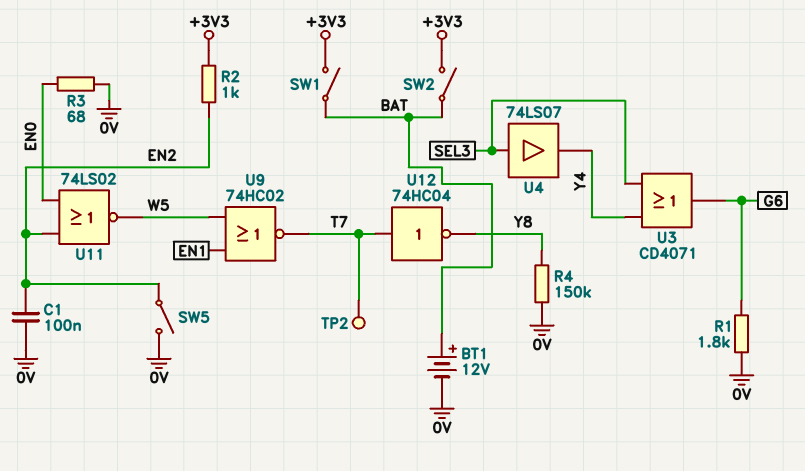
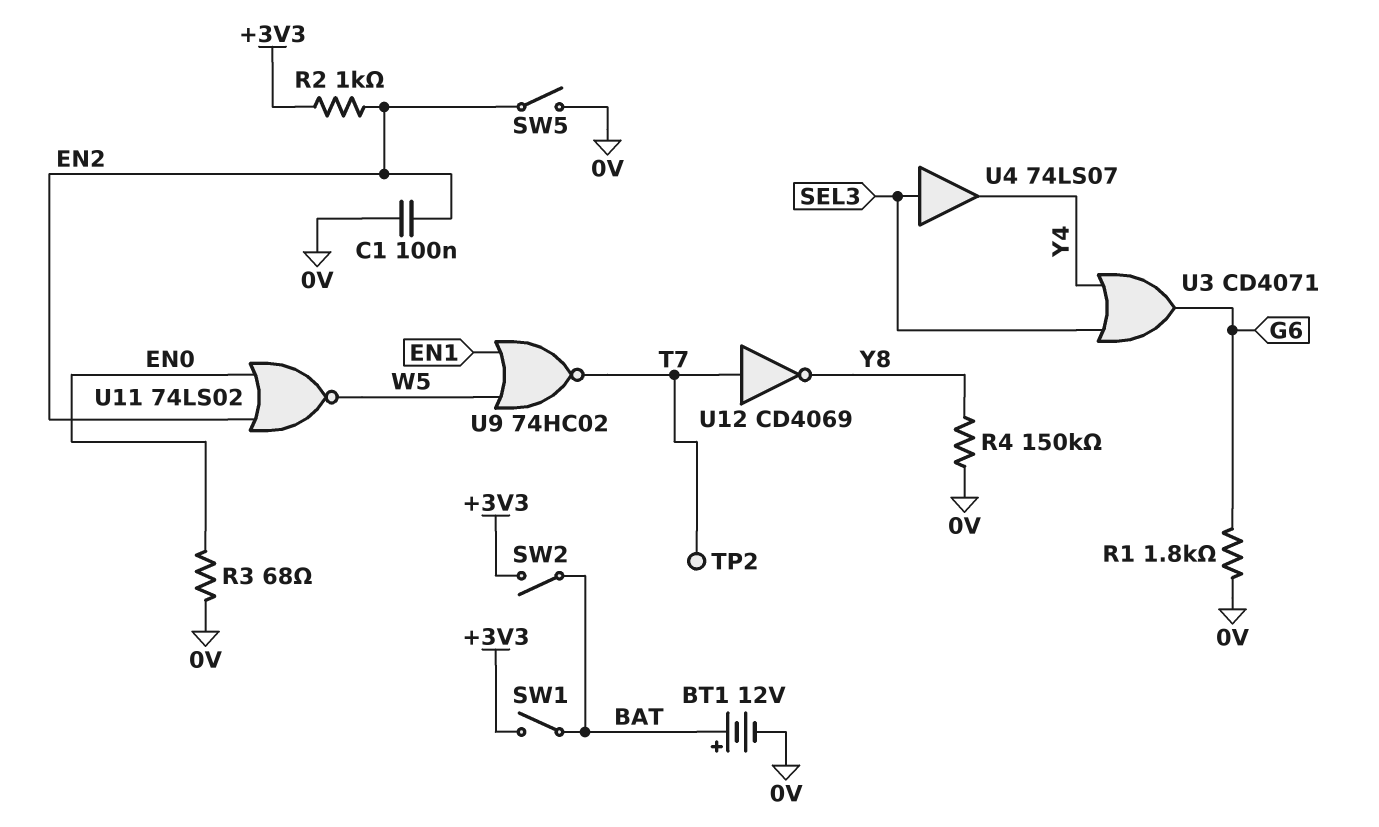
U12: NOT 74HC04 (in T7, out Y8) -> NOT CD4069 (in T7, out Y8)

